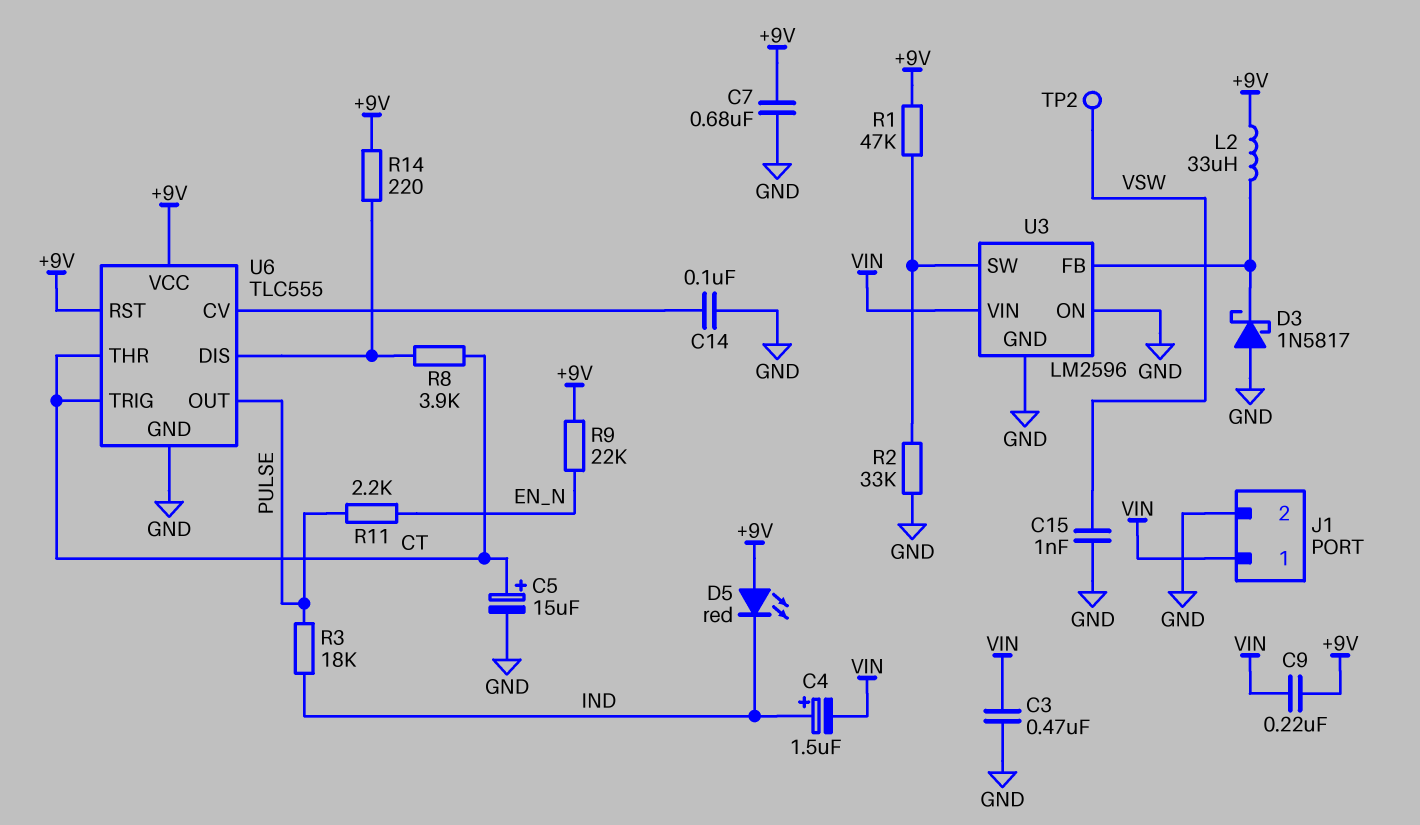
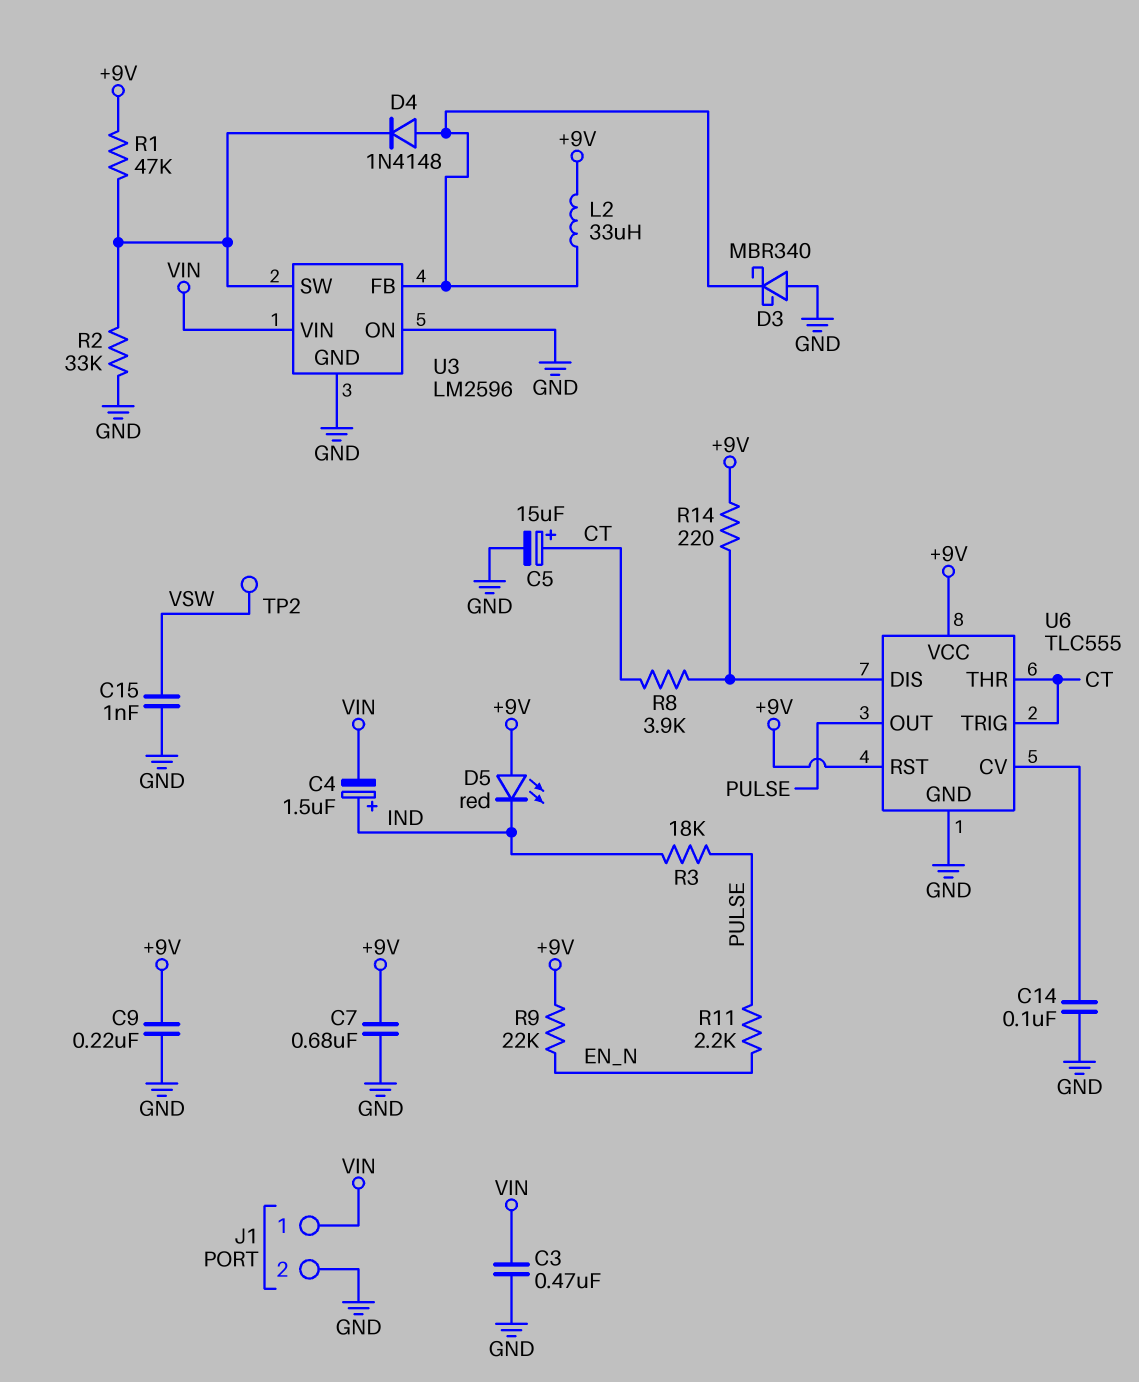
C9: 220nF (+9V, VIN) -> 220nF (+9V, GND)
D3: schottky 1N5817 (A GND, K U3/FB) -> schottky MBR340 (A GND, K U3/FB)
D4: none -> diode 1N4148 (A U3/FB, K U3/SW)

